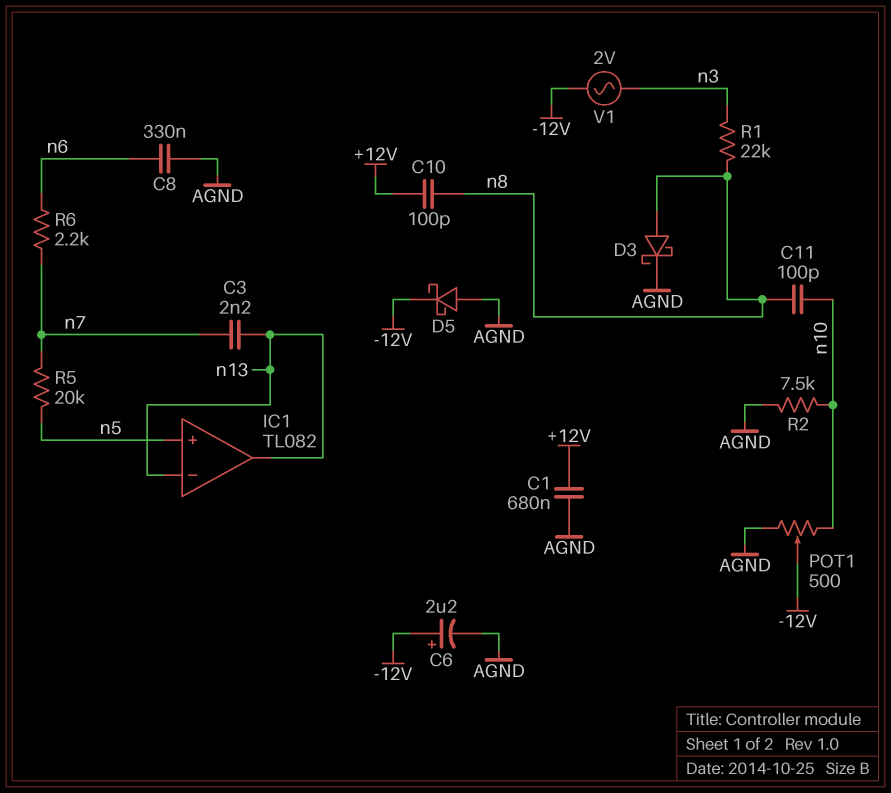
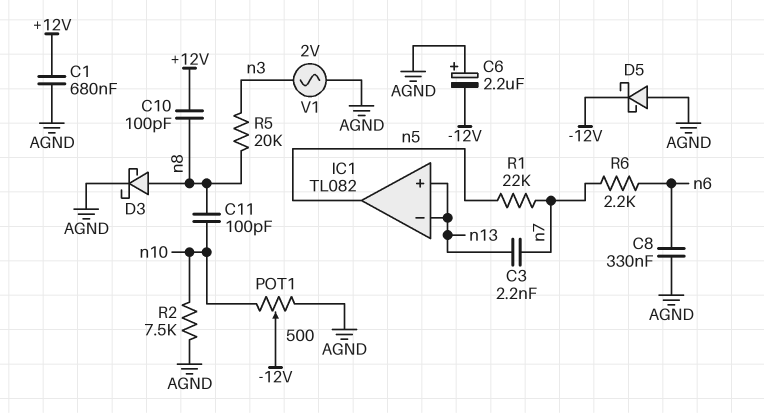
C6: 2.2uF (plus -12V, minus AGND) -> 2.2uF (plus AGND, minus -12V)
IC1 pin in+: n5 -> n13
IC1 pin out: n13 -> n5
R1: 22k (n3, n8) -> 22k (n5, n7)
R5: 20k (n5, n7) -> 20k (n3, n8)
V1: AC 2V (-12V, n3) -> AC 2V (AGND, n3)

